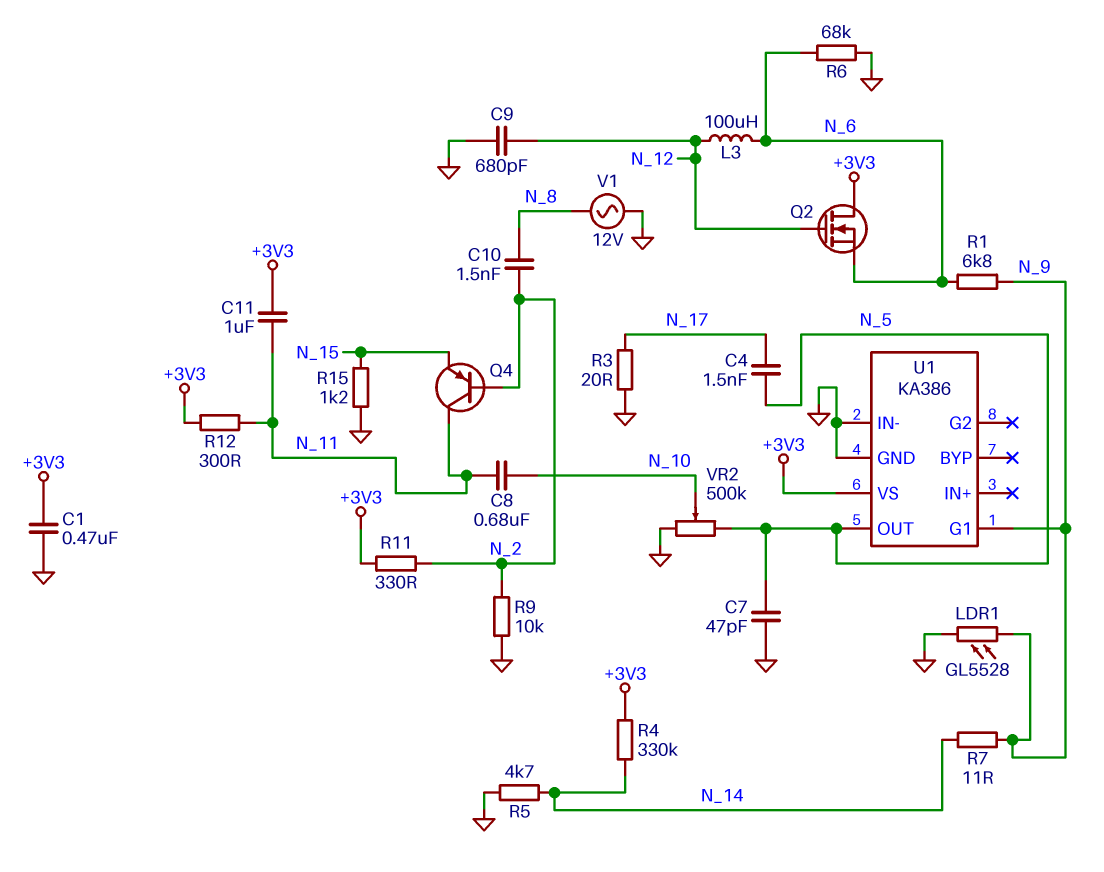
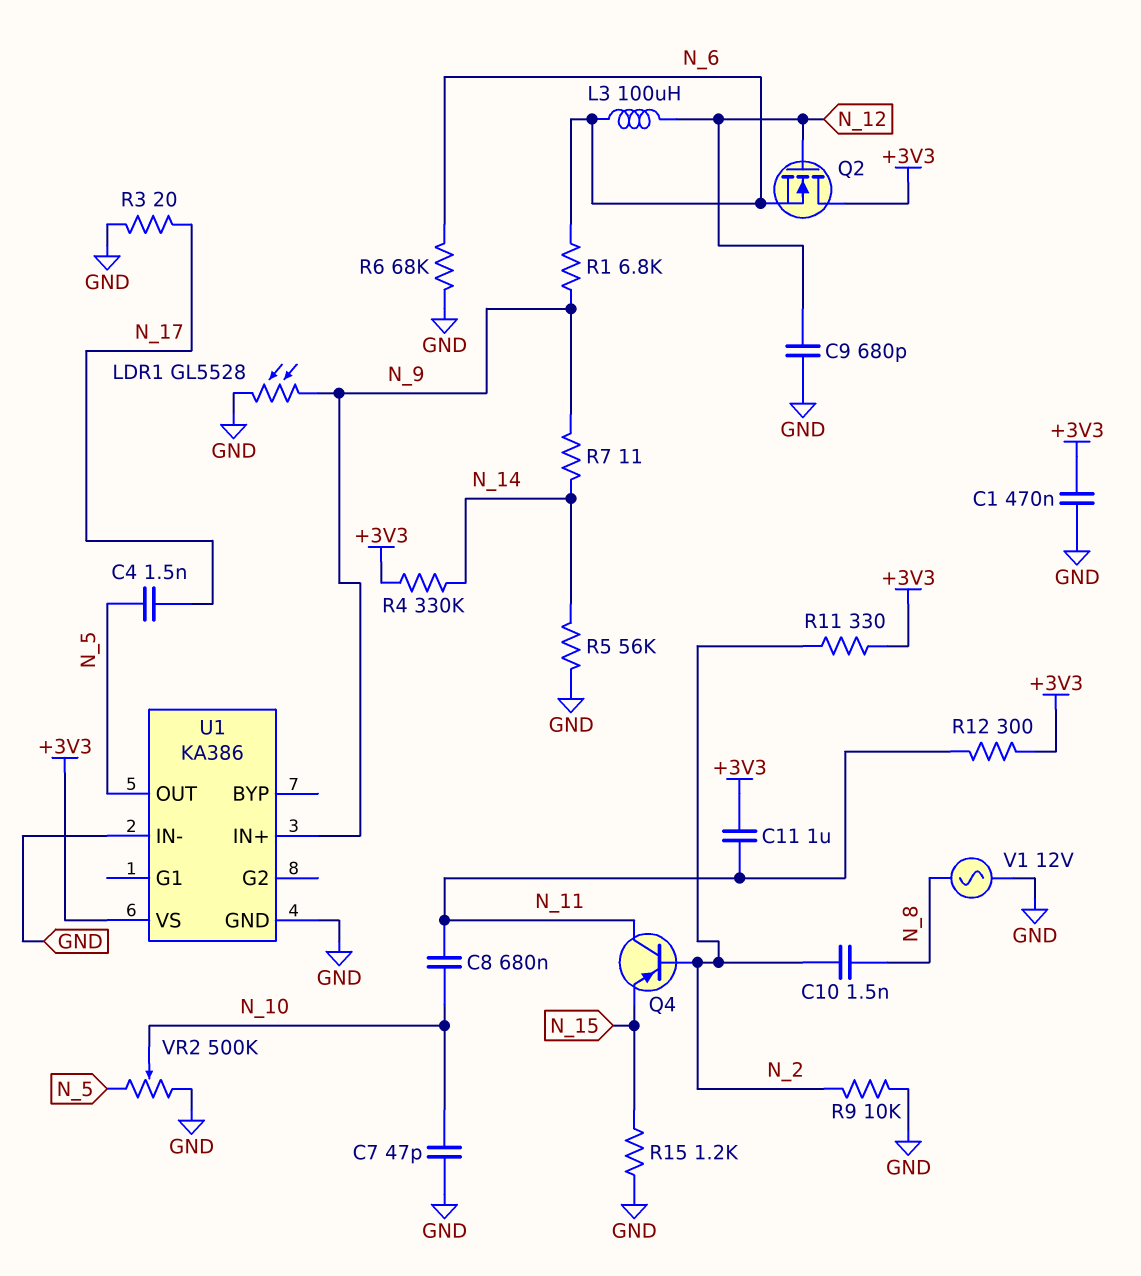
C7: 47pF (GND, N_5) -> 47pF (GND, N_10)
R5: 4.7k (GND, N_14) -> 56k (GND, N_14)
U1 pin G1: N_9 -> none
U1 pin IN+: none -> N_9

